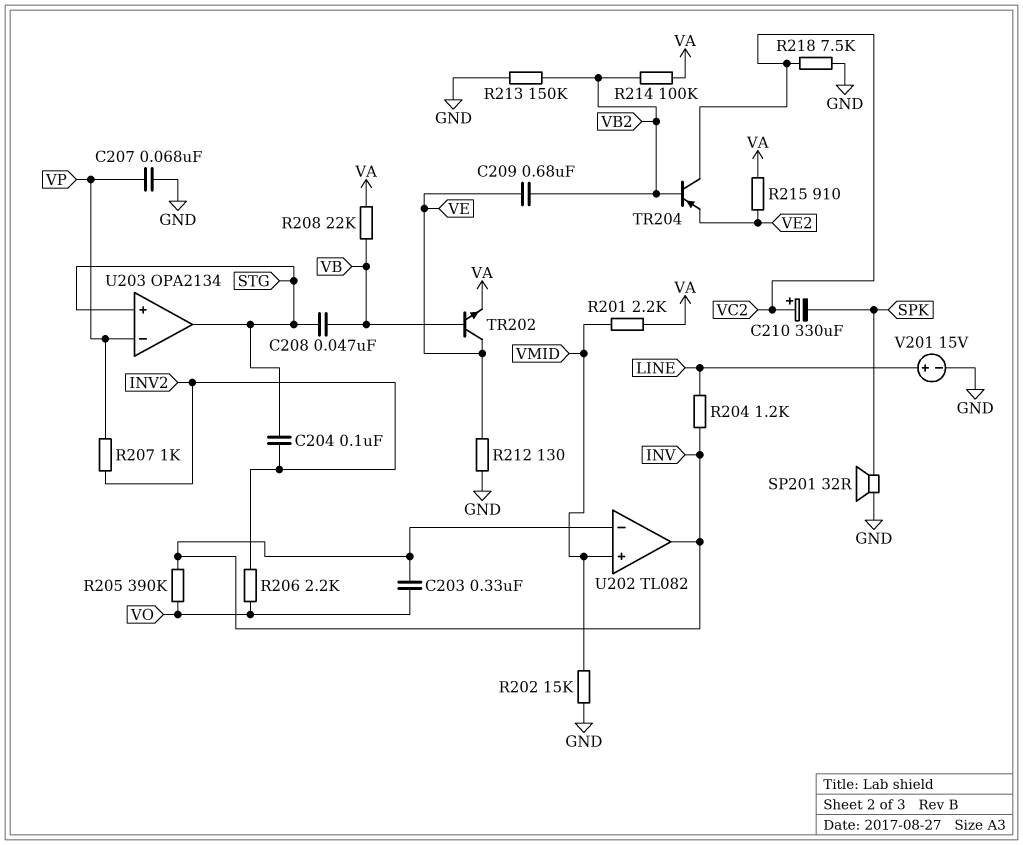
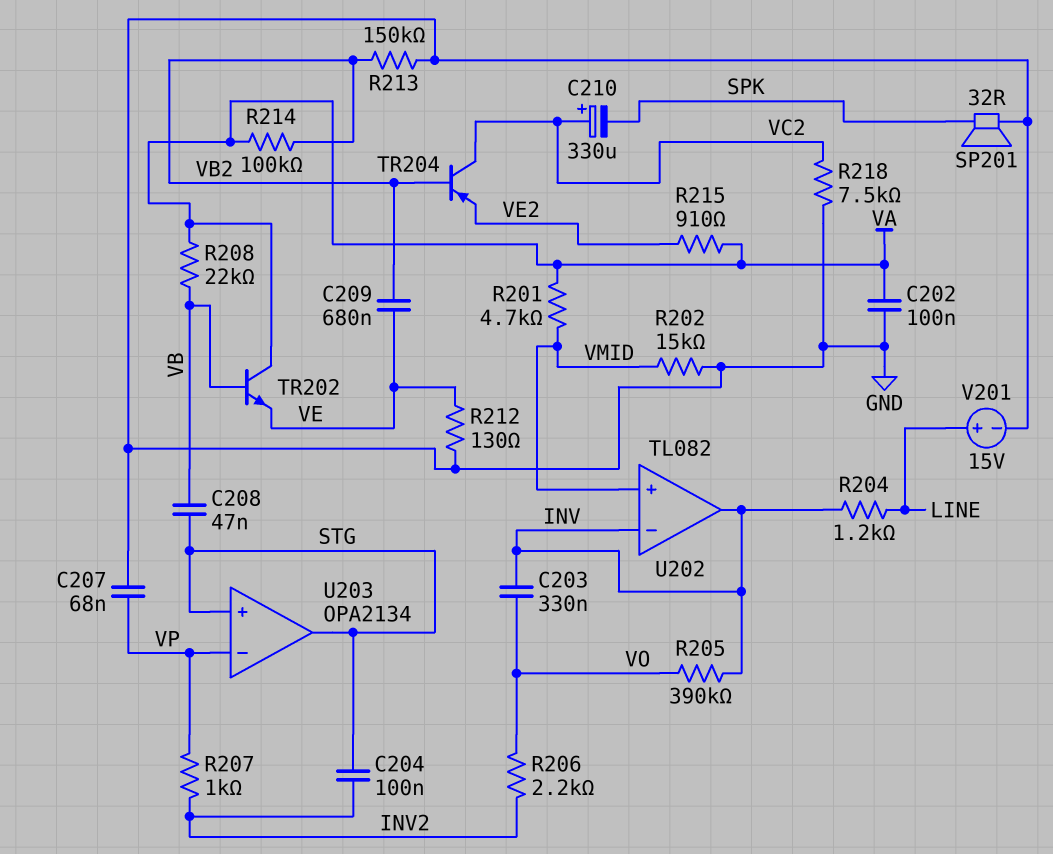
C202: none -> 100nF (GND, VA)
R201: 2.2k (VA, VMID) -> 4.7k (VA, VMID)
TR202: NPN (B VB, C VE, E VA) -> NPN (B VB, C VA, E VE)

